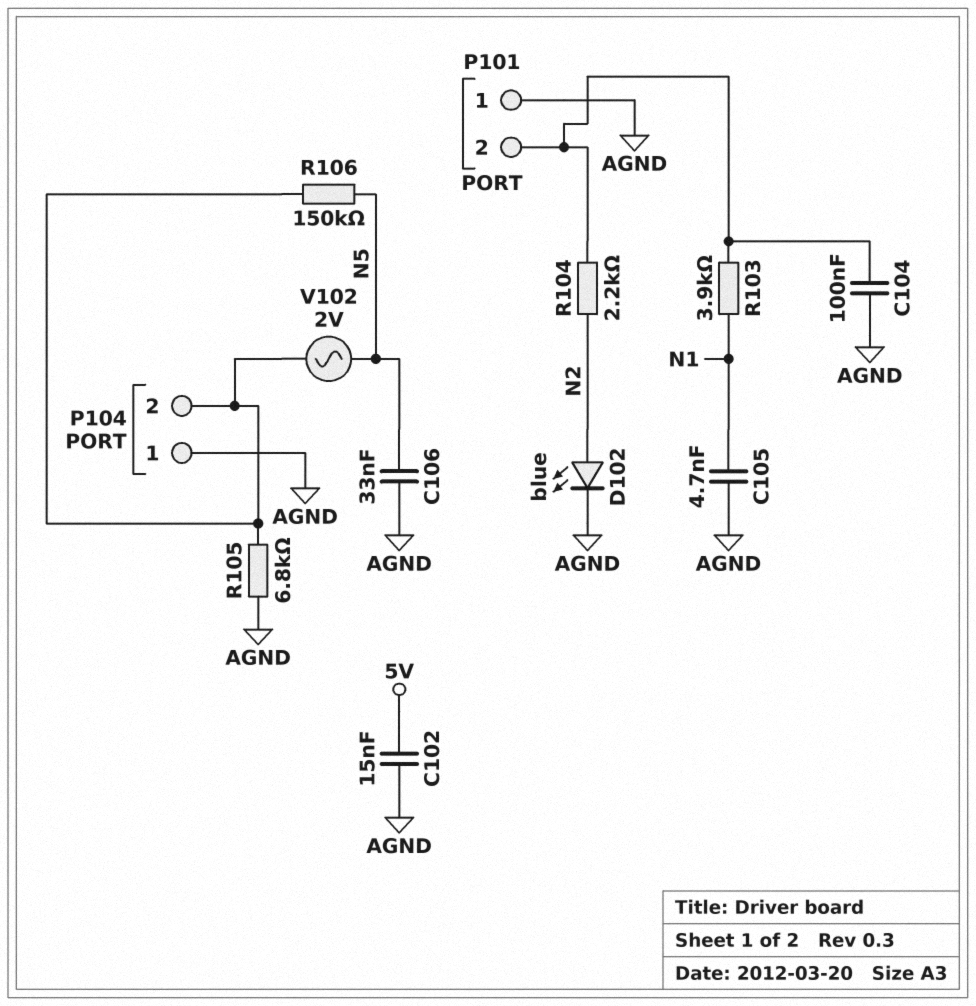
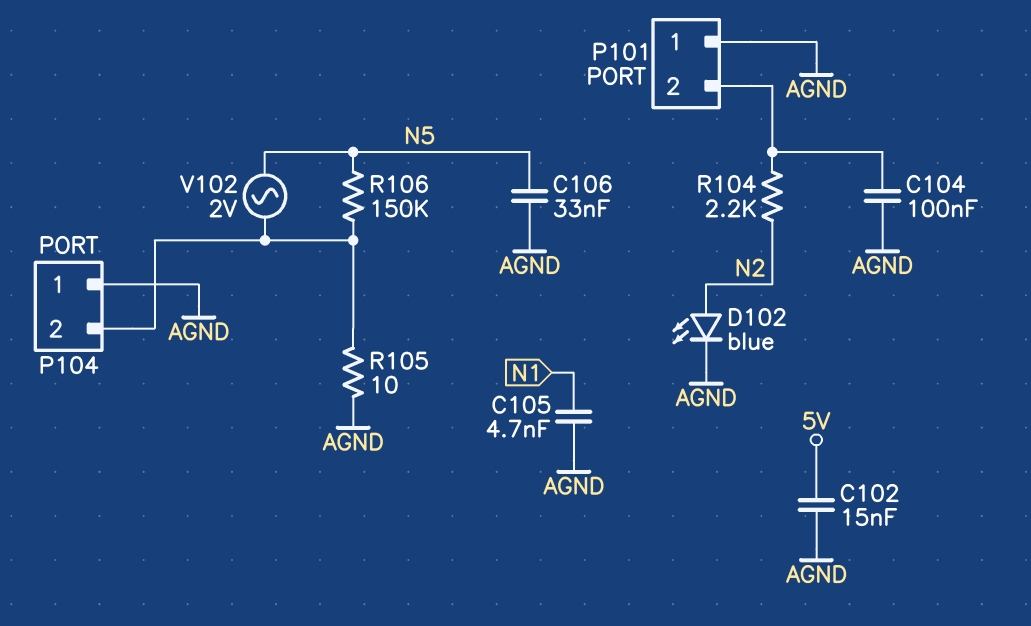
R103: 3.9k (N1, P101/2) -> none
R105: 6.8k (AGND, P104/2) -> 10 (AGND, P104/2)

